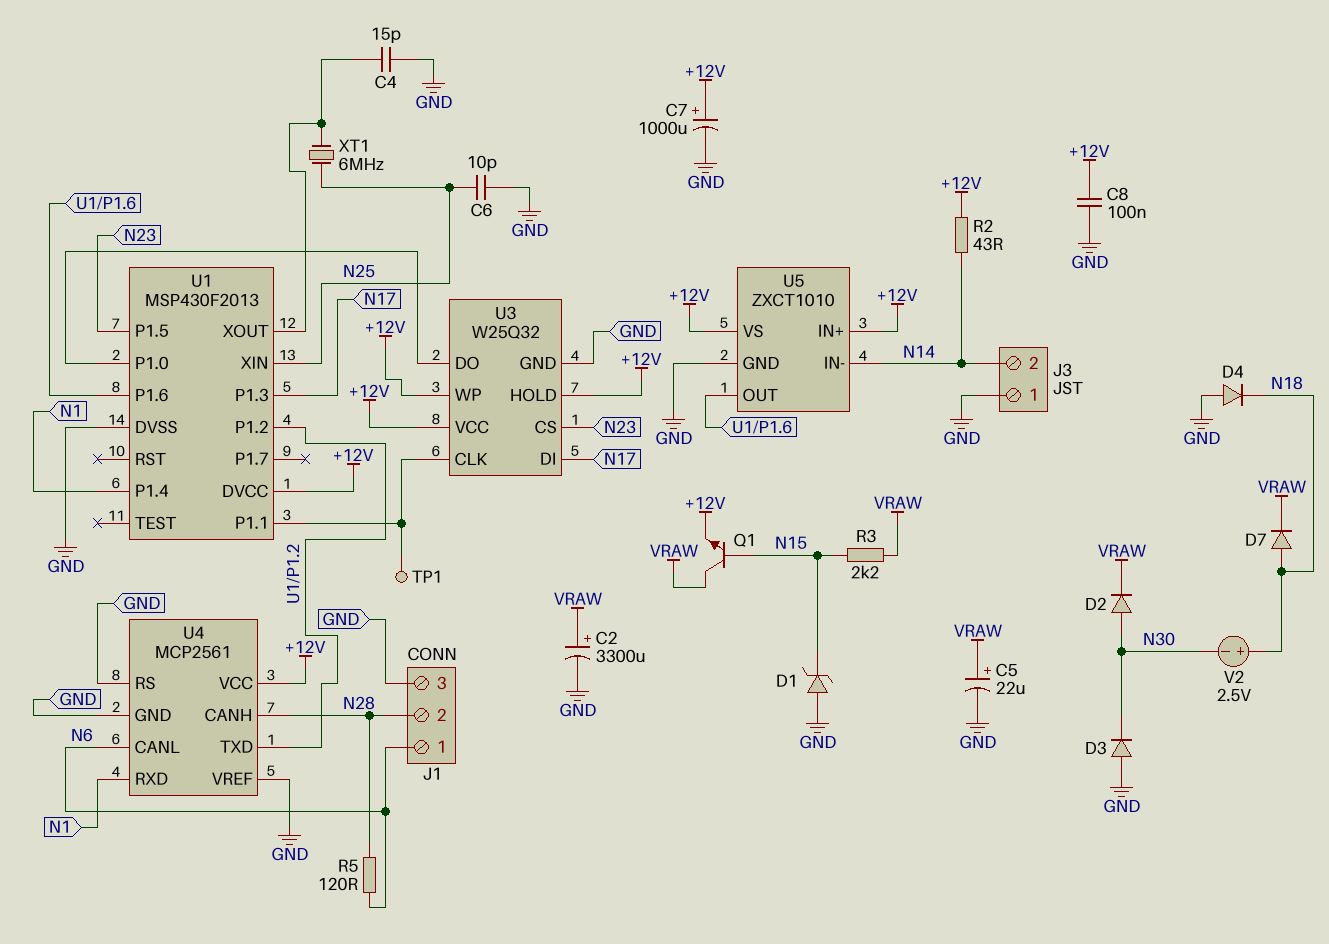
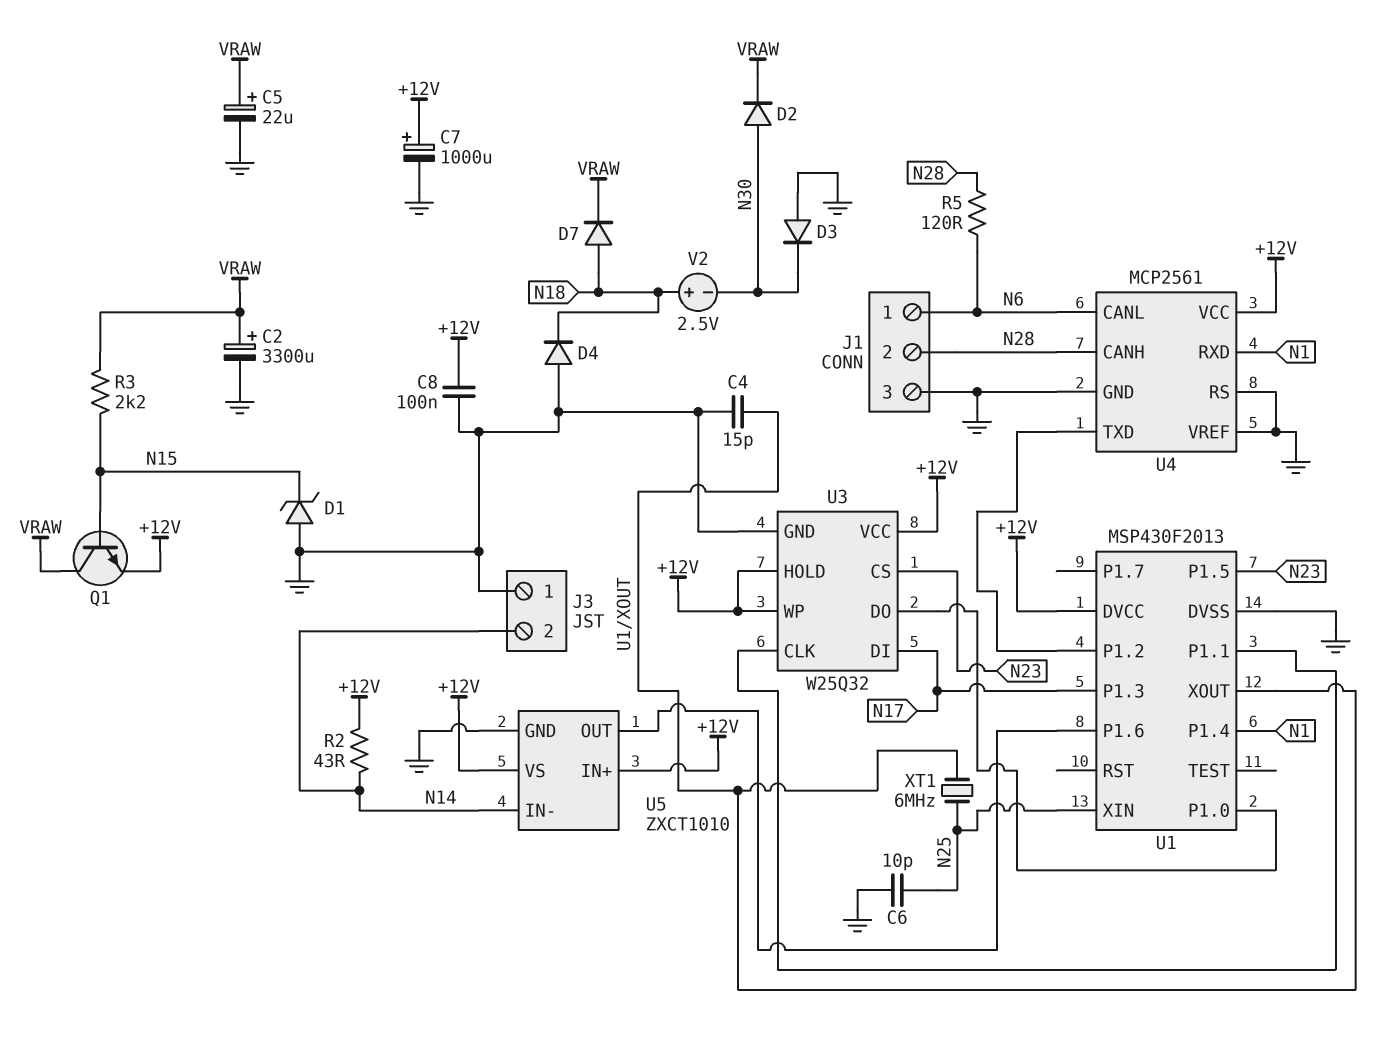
TP1: test point (U1/P1.1) -> none

